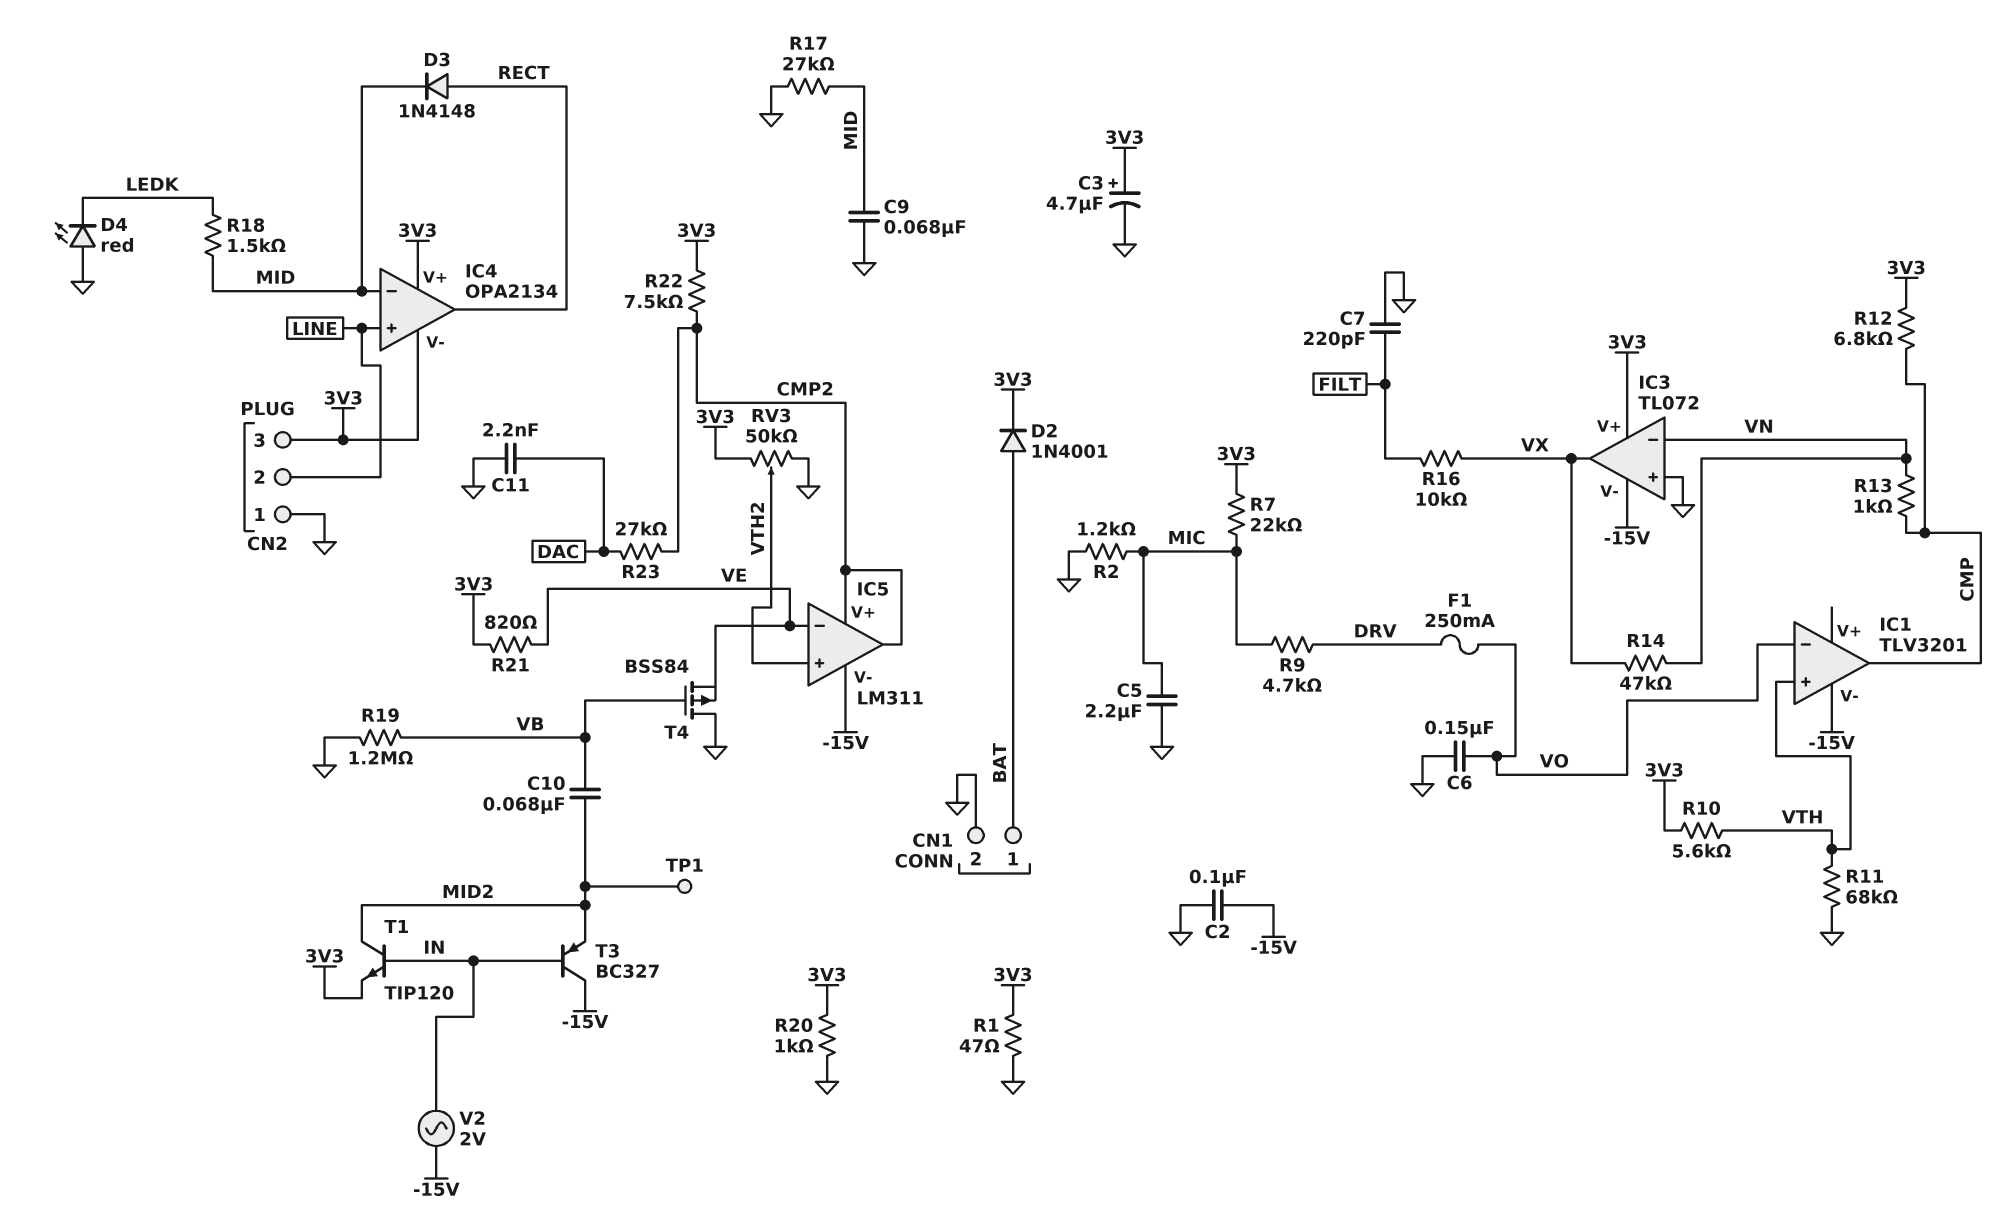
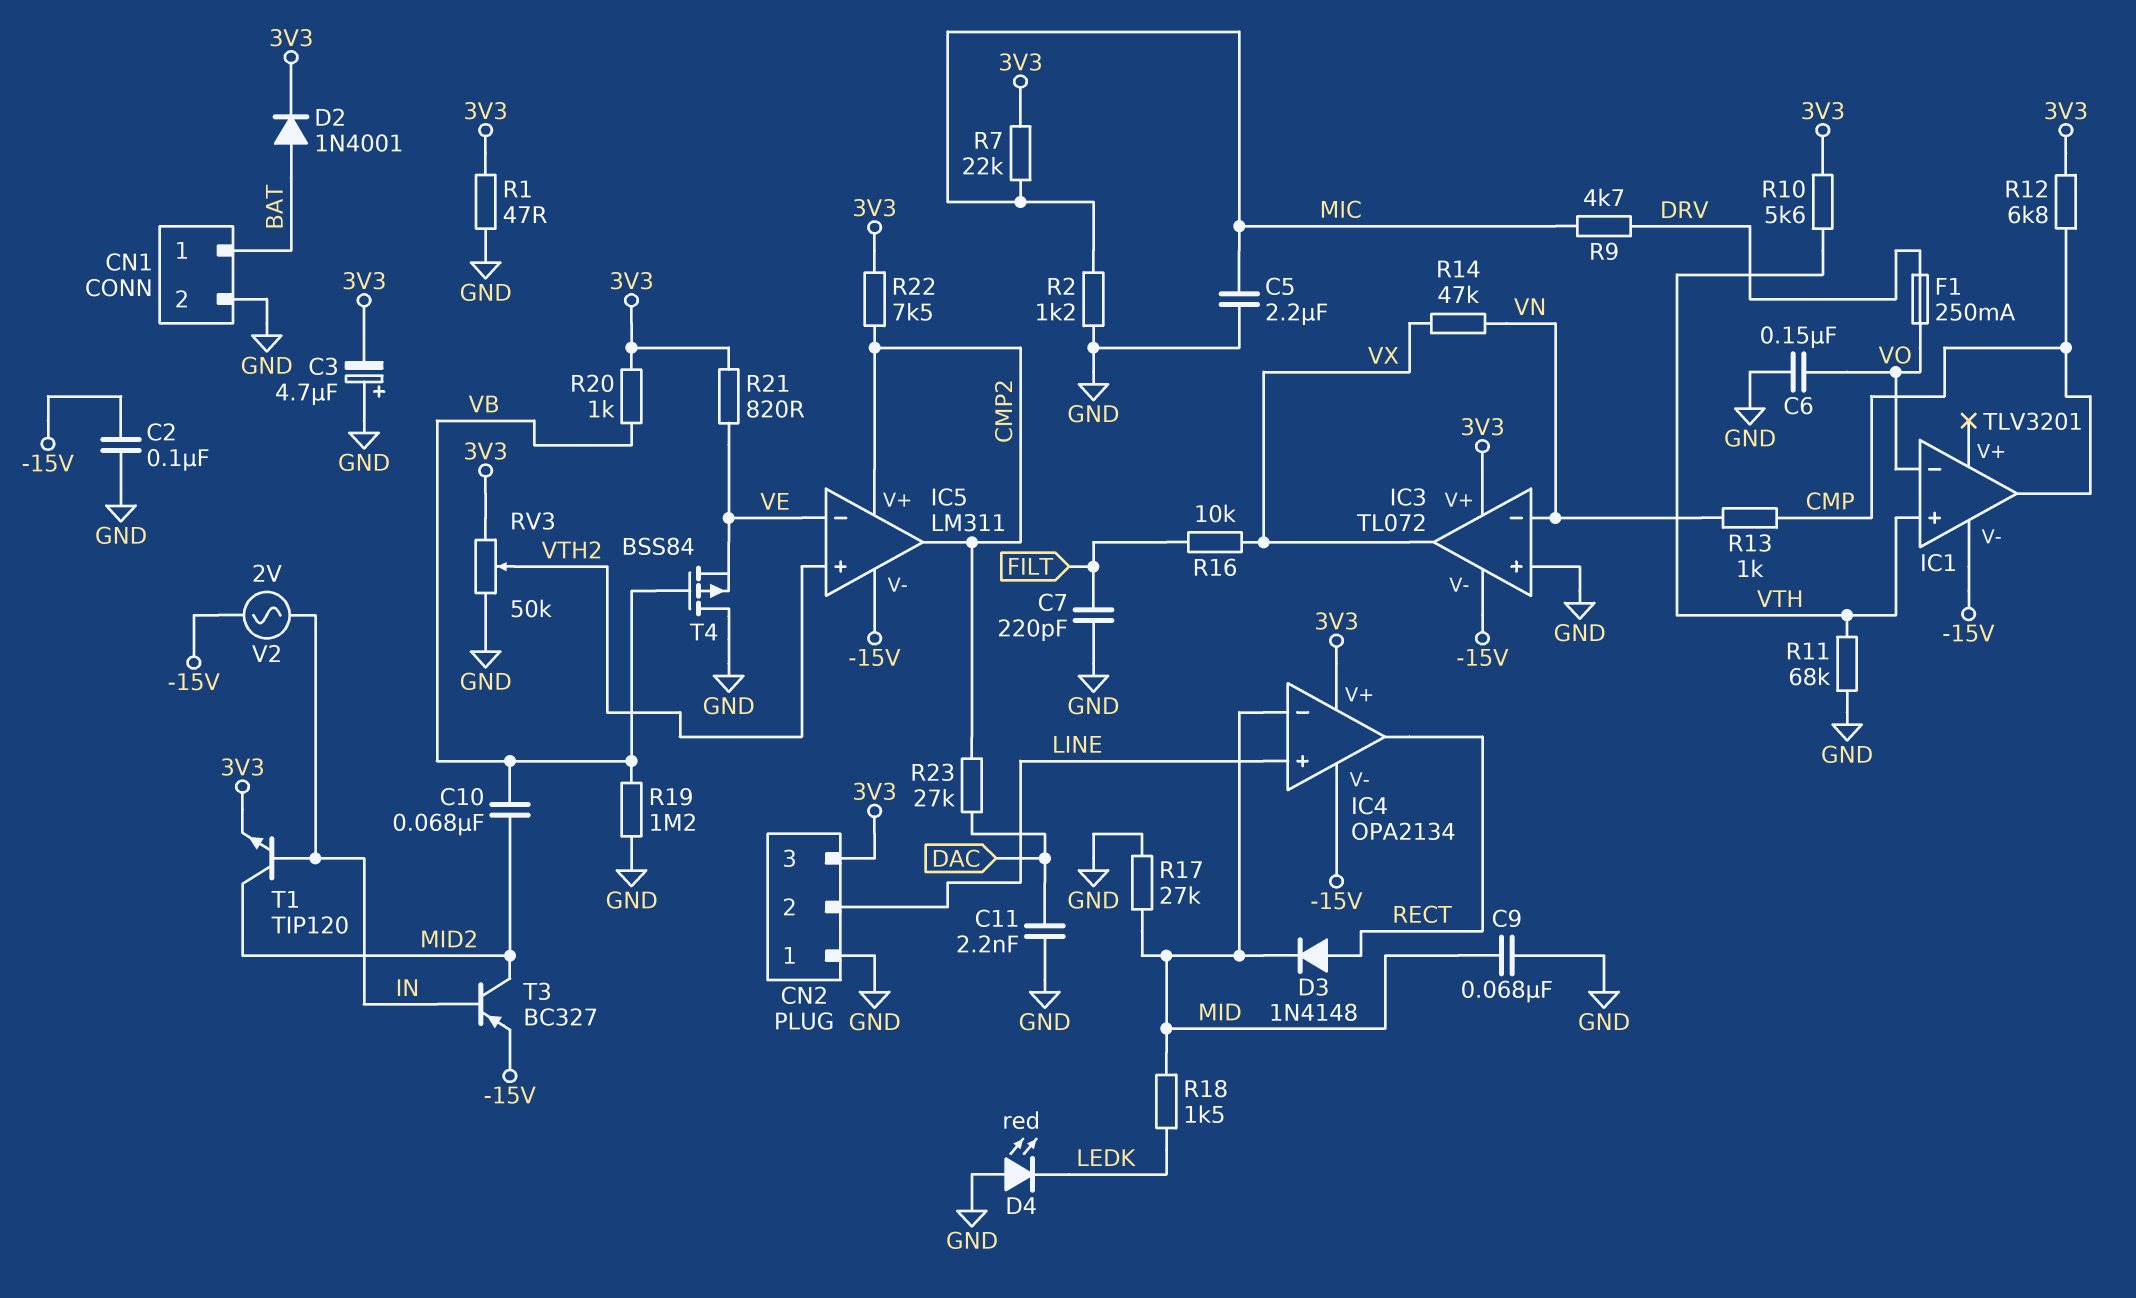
C3: 4.7uF (plus 3V3, minus GND) -> 4.7uF (plus GND, minus 3V3)
IC4 pin V-: 3V3 -> -15V
R20: 1k (3V3, GND) -> 1k (3V3, VB)
T3: PNP BC327 (B IN, C -15V, E MID2) -> PNP BC327 (B IN, C MID2, E -15V)
TP1: test point (MID2) -> none

